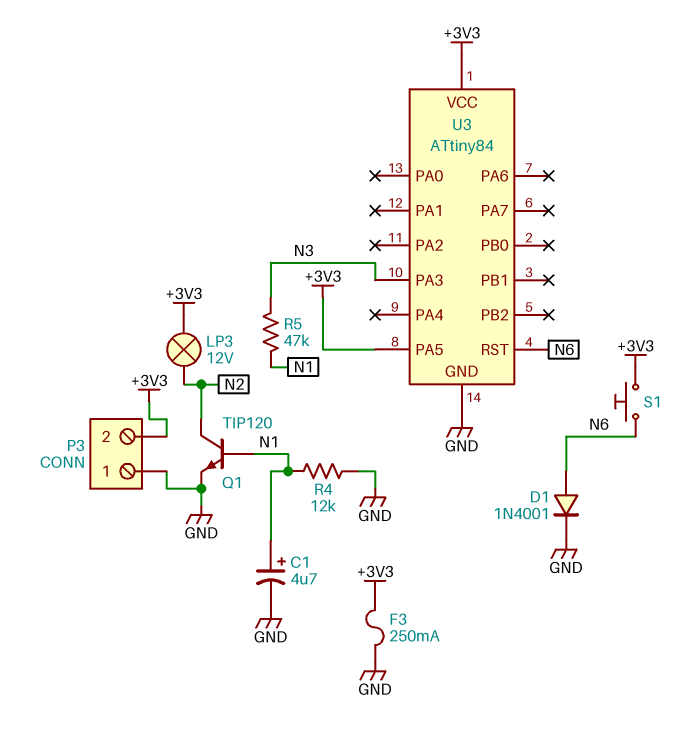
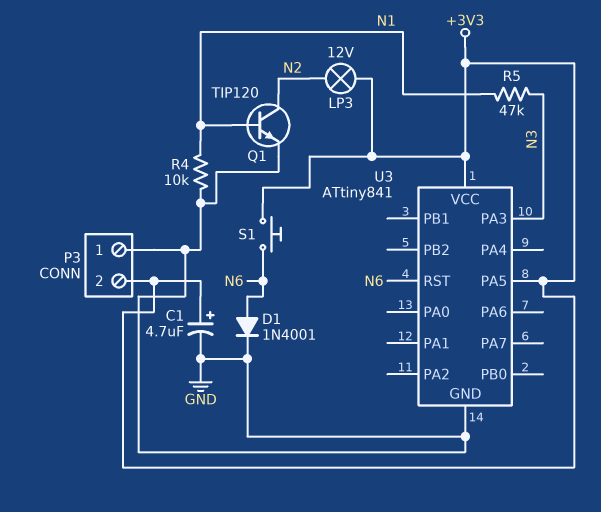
C1: 4.7uF (plus N1, minus GND) -> 4.7uF (plus +3V3, minus GND)
F3: 250mA (+3V3, GND) -> none
R4: 12k (GND, N1) -> 10k (GND, N1)
U3: ATtiny84 -> ATtiny841

